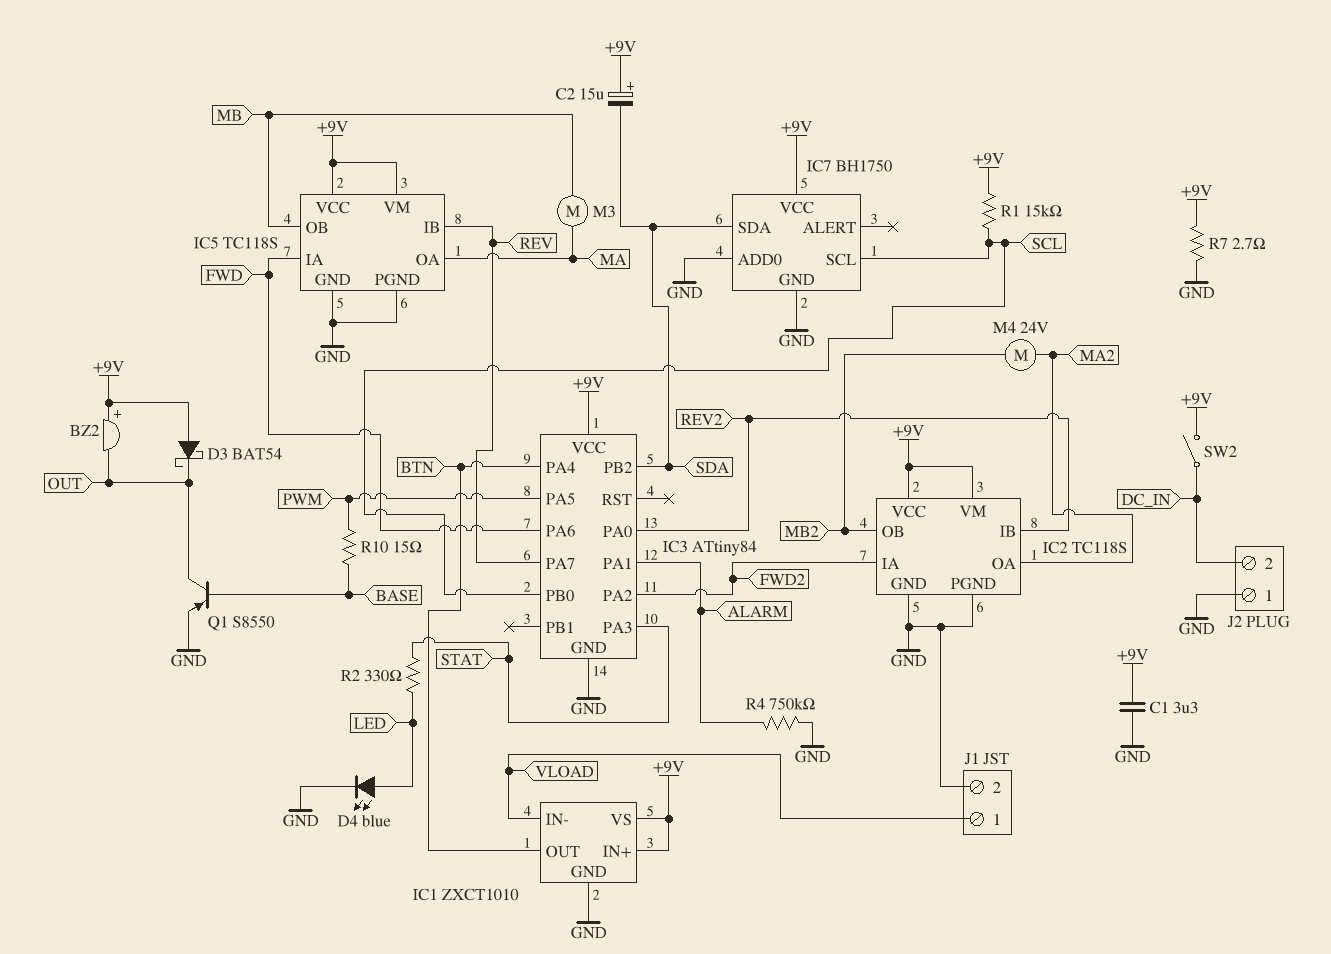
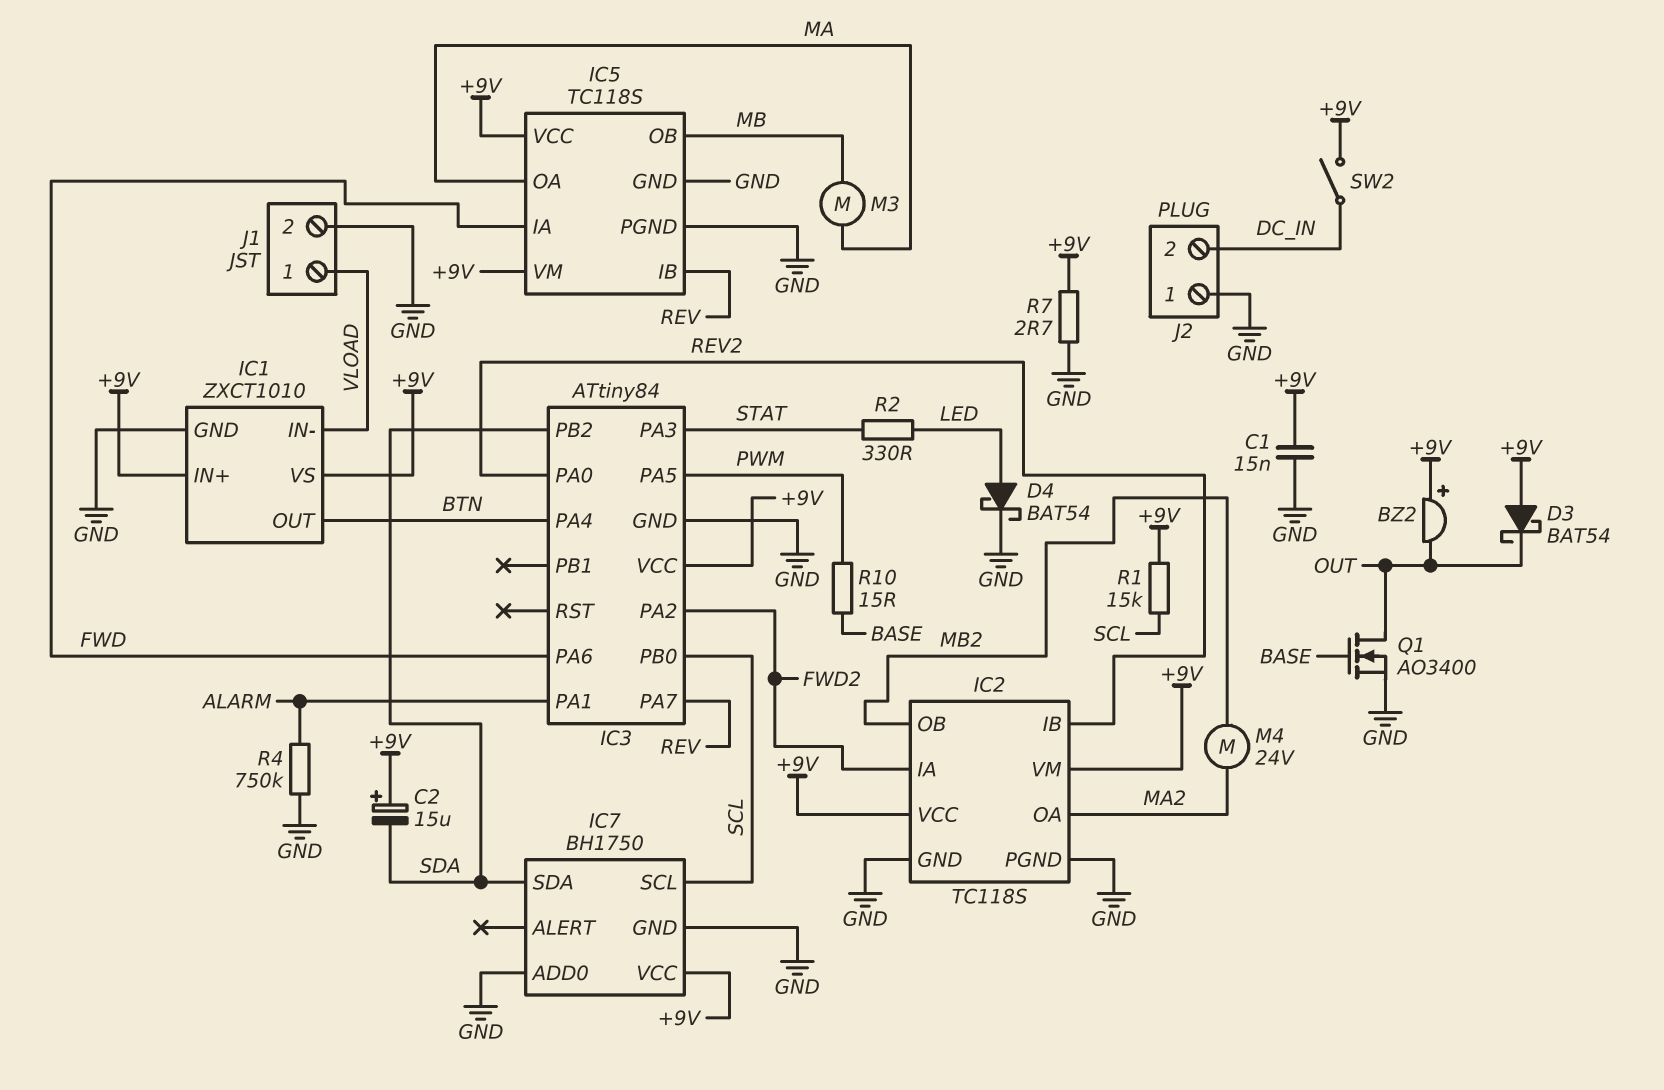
C1: 3.3uF (+9V, GND) -> 15nF (+9V, GND)
D4: LED blue (A LED, K GND) -> schottky BAT54 (A LED, K GND)
Q1: PNP S8550 (B BASE, C OUT, E GND) -> NMOS AO3400 (G BASE, D OUT, S GND)

